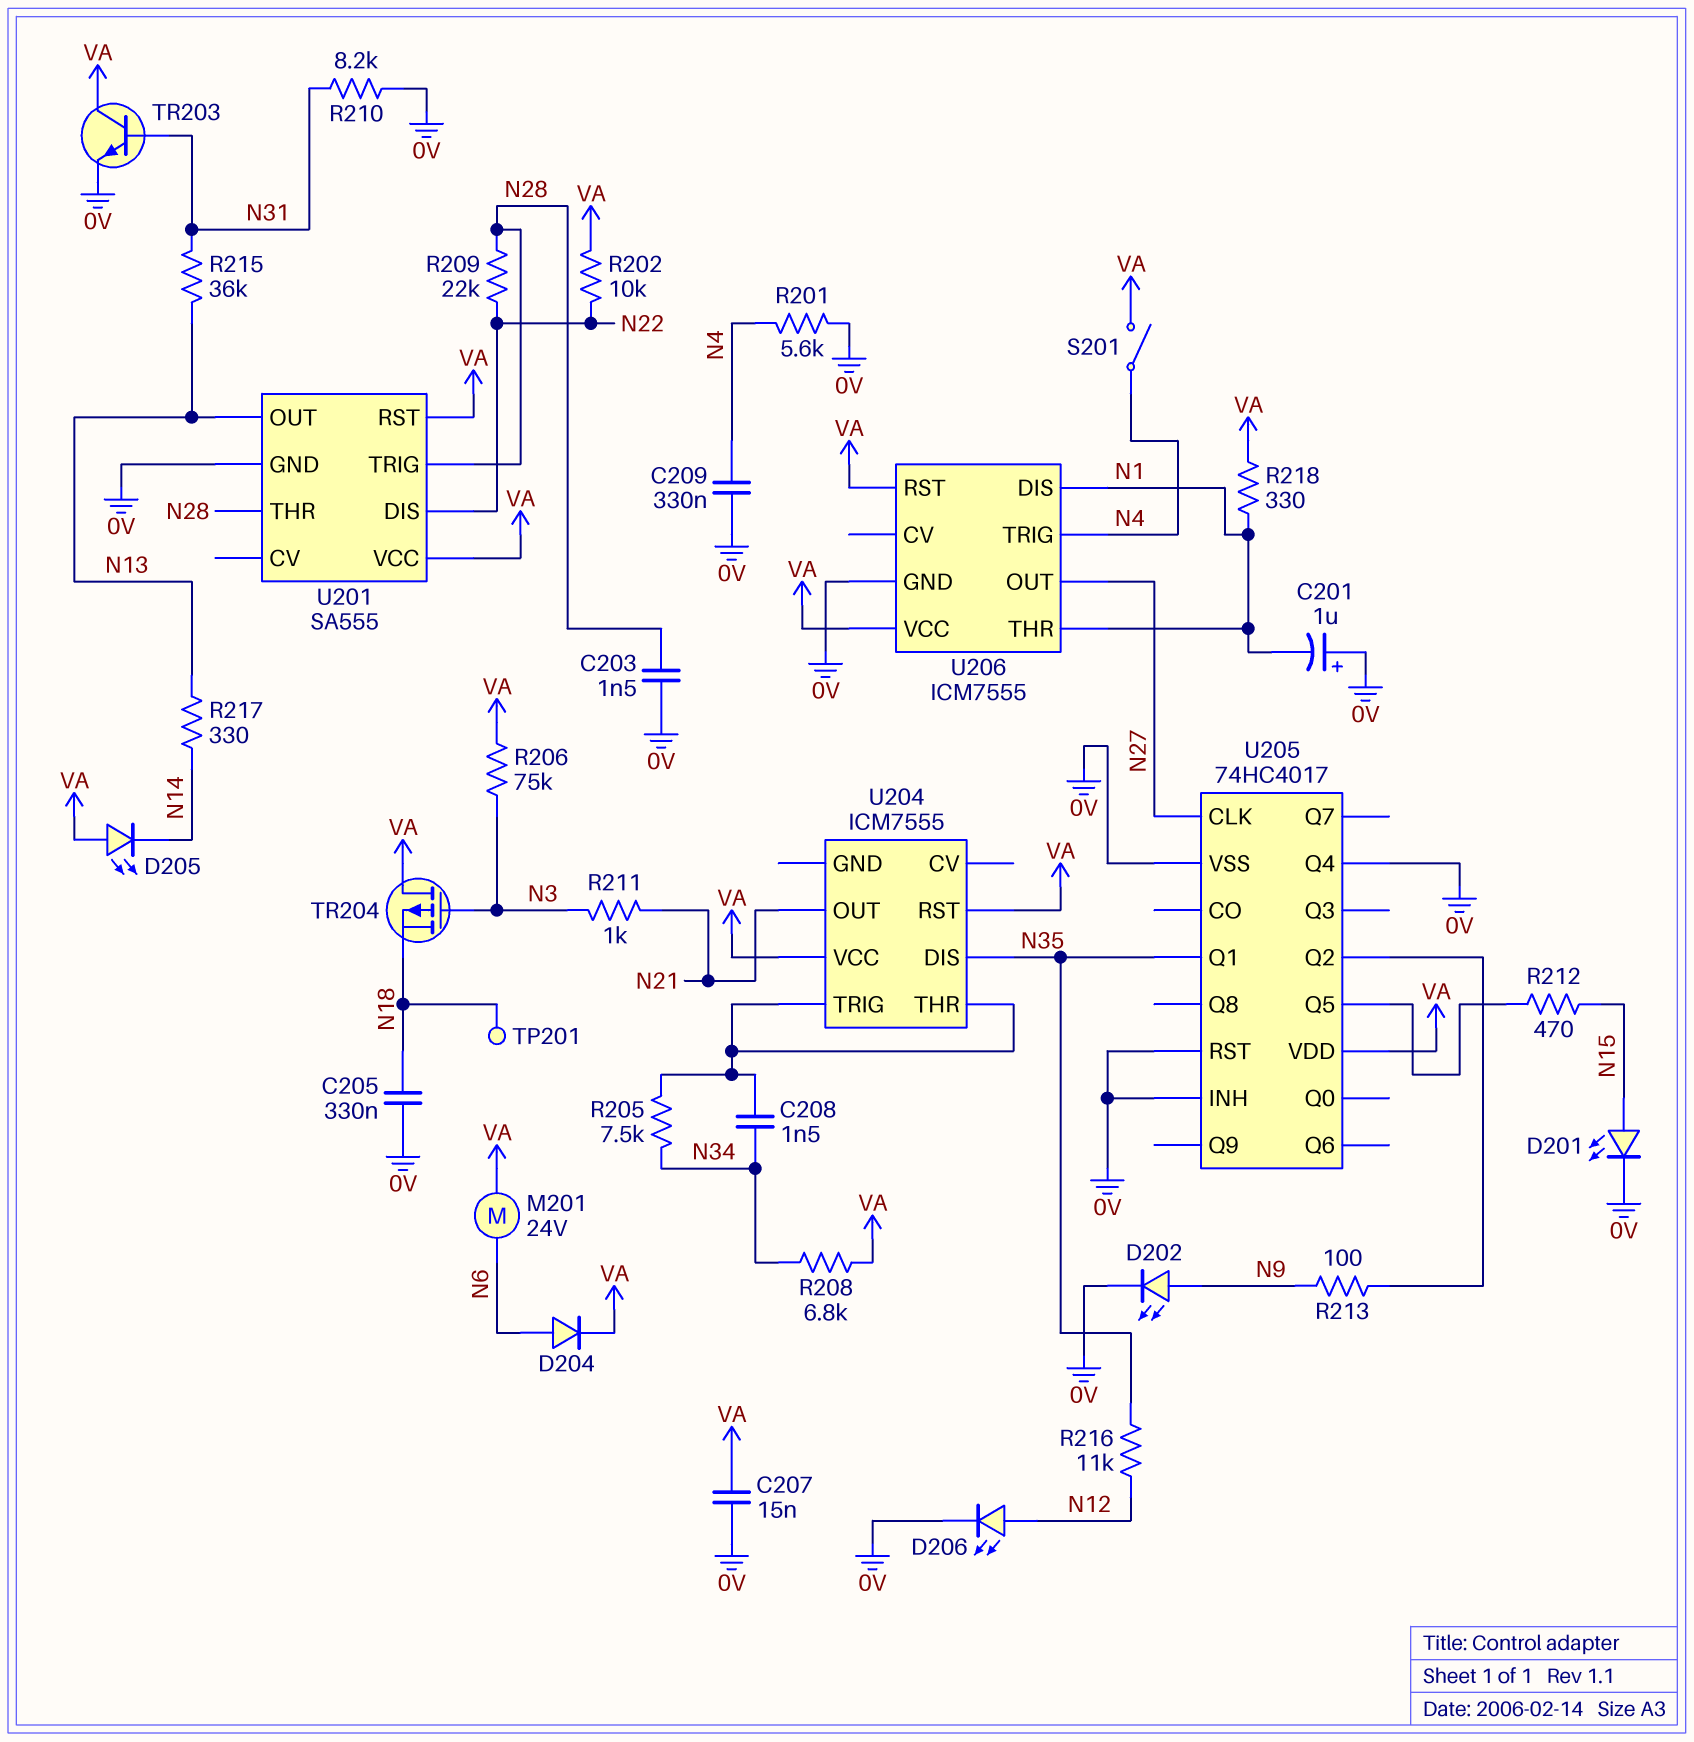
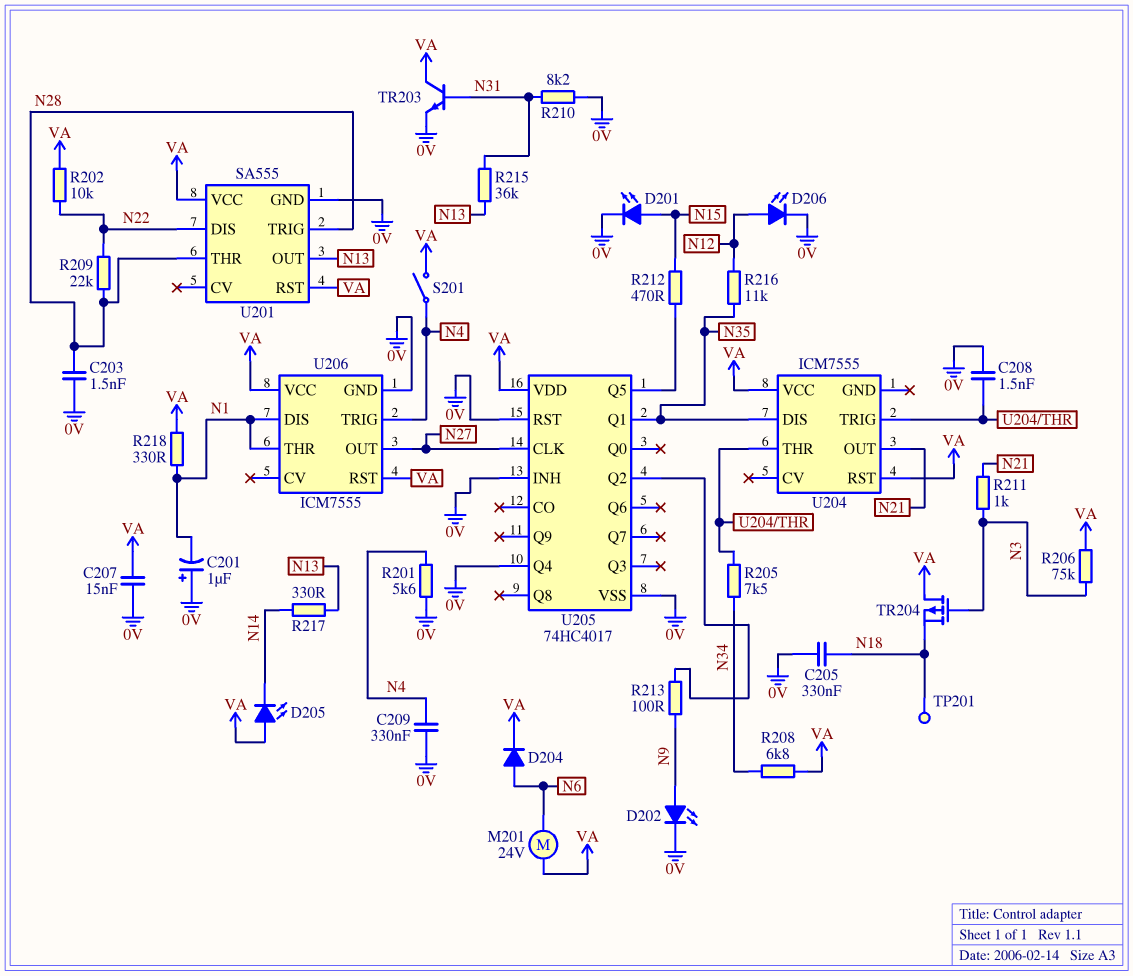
C208: 1.5nF (N34, U204/THR) -> 1.5nF (0V, U204/THR)

